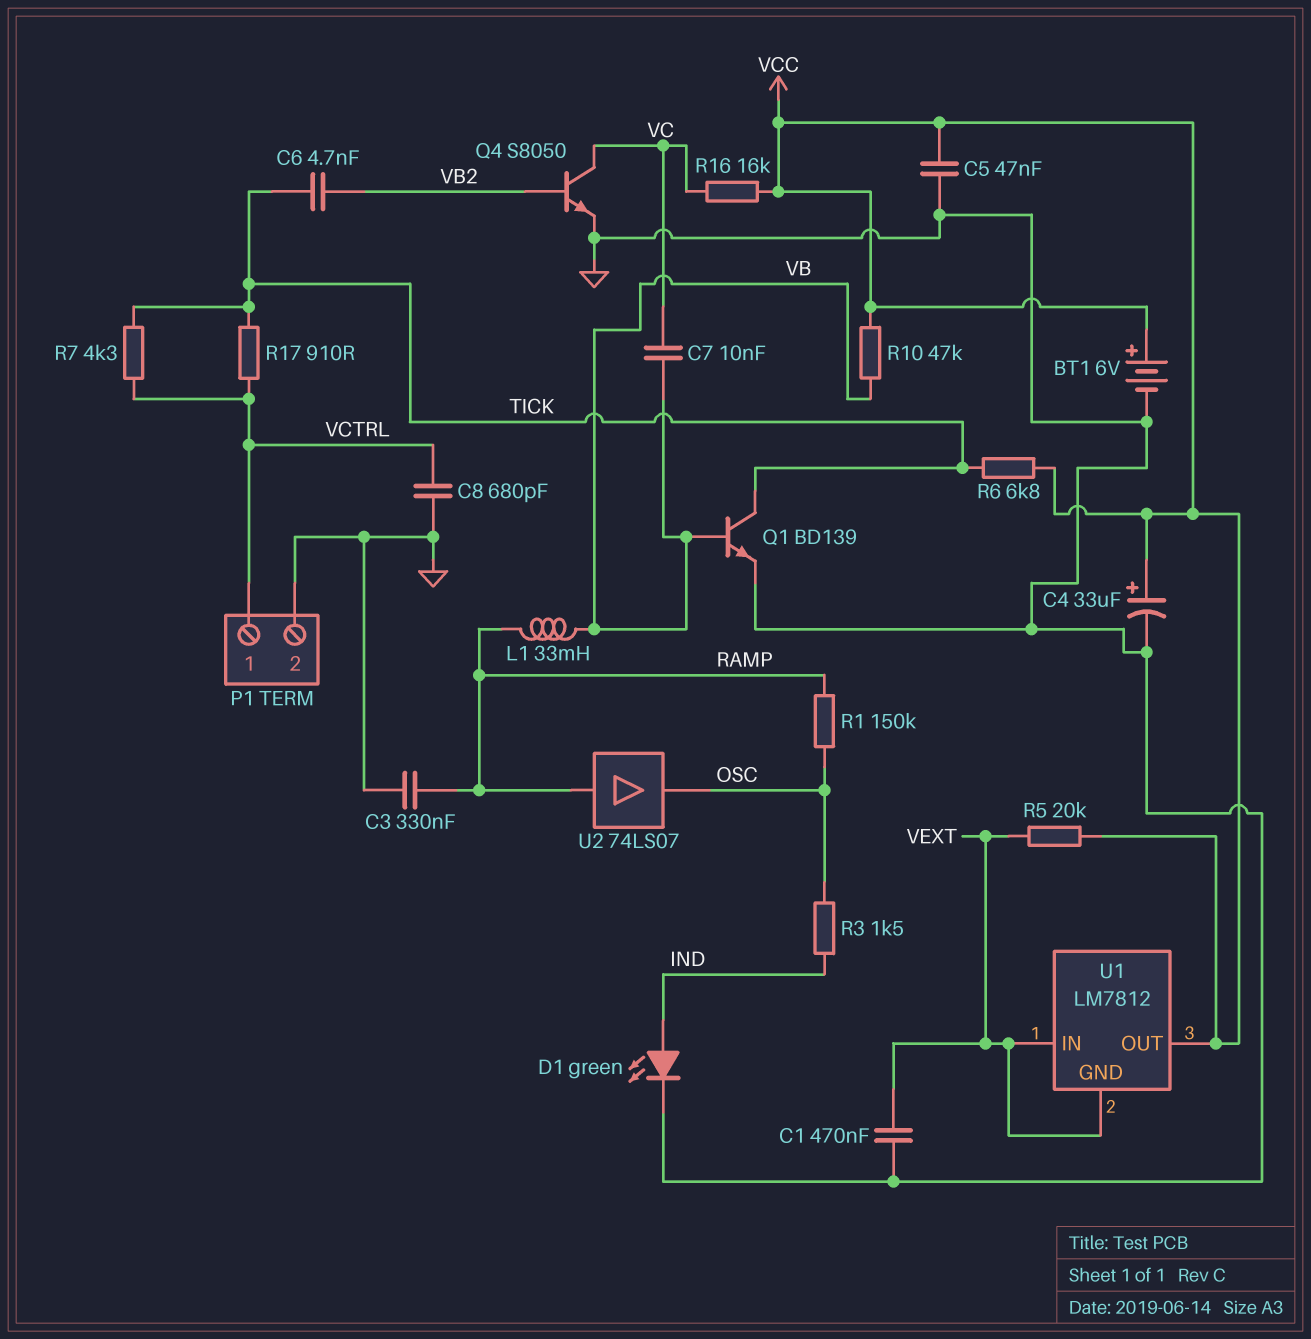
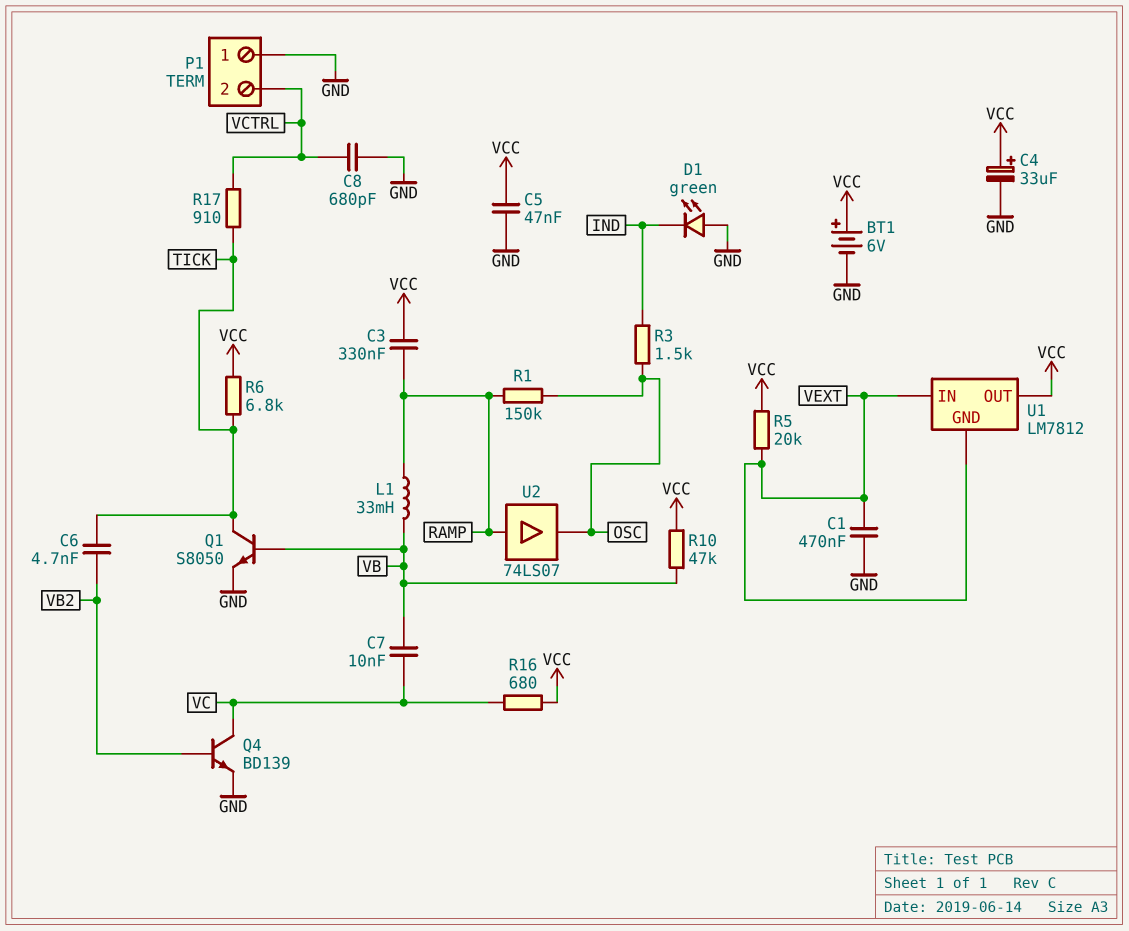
C3: 330nF (GND, RAMP) -> 330nF (RAMP, VCC)
D1: LED green (A IND, K GND) -> LED green (A GND, K IND)
P1 pin 1: VCTRL -> GND
P1 pin 2: GND -> VCTRL
Q1: NPN BD139 (B VB, C TICK, E GND) -> NPN S8050 (B VB, C TICK, E GND)
Q4: NPN S8050 (B VB2, C VC, E GND) -> NPN BD139 (B VB2, C VC, E GND)
R7: 4.3k (TICK, VCTRL) -> none
R16: 16k (VC, VCC) -> 680 (VC, VCC)

